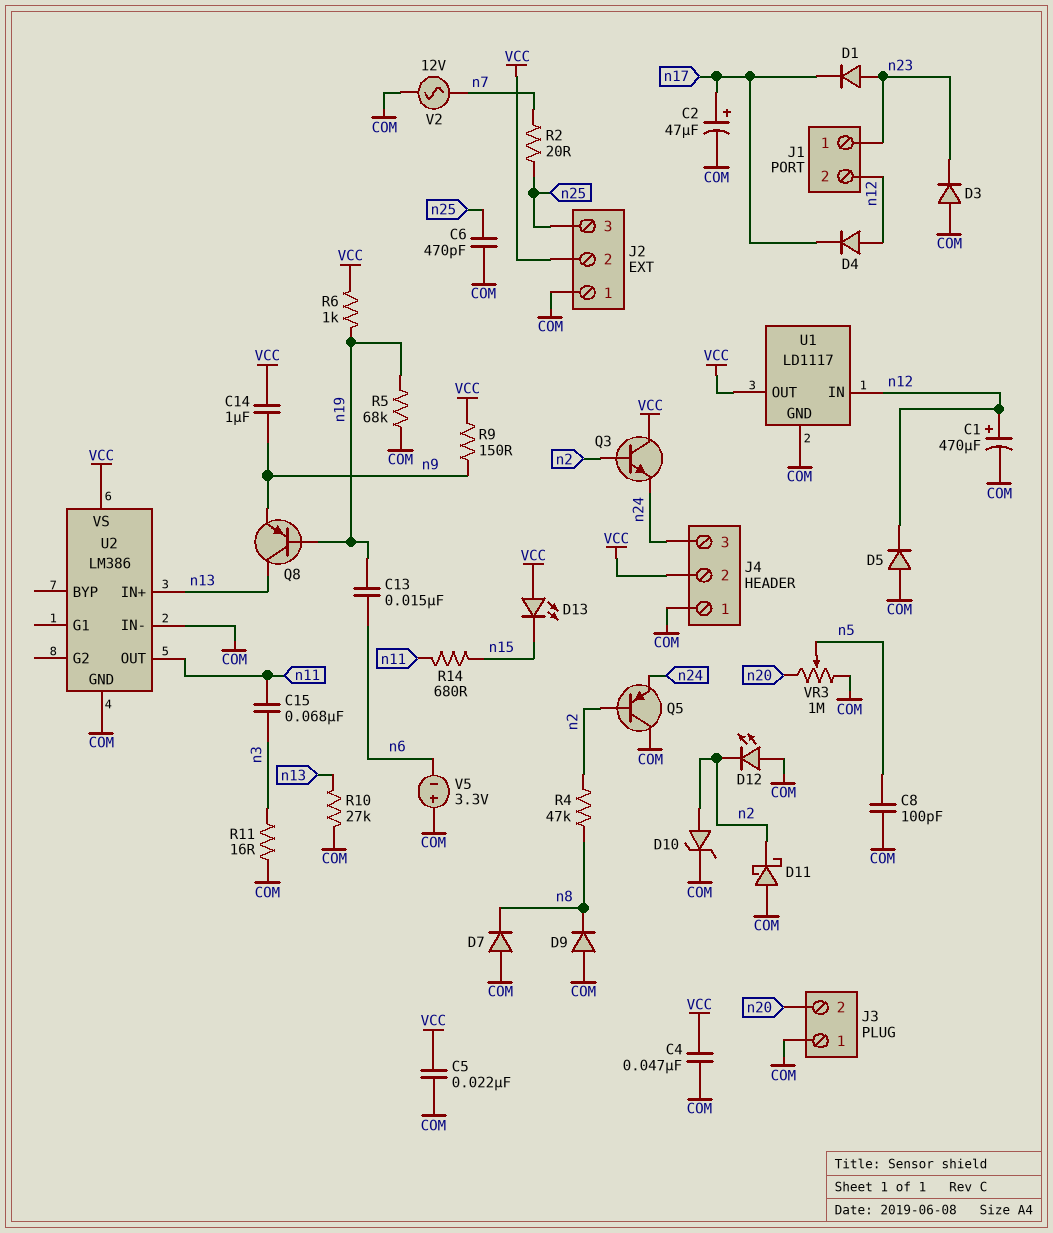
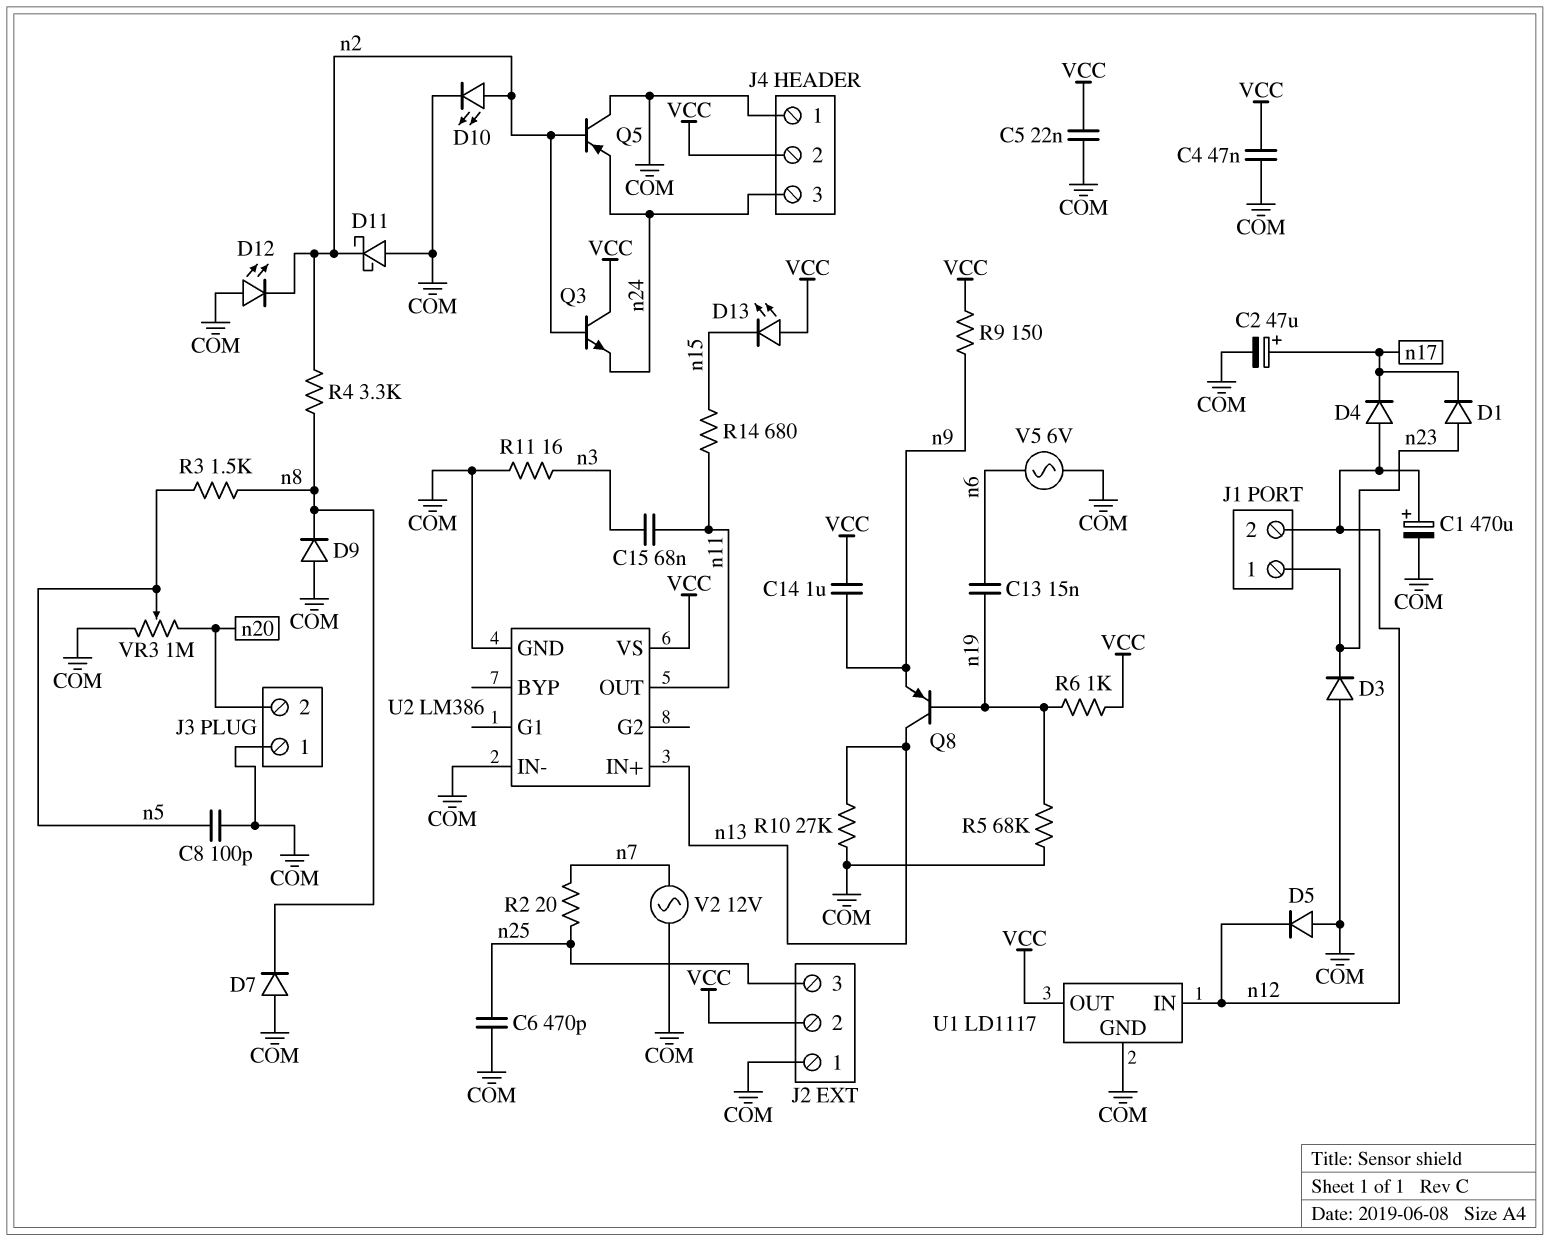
D10: zener (A n2, K COM) -> LED (A n2, K COM)
R3: none -> 1.5k (n5, n8)
R4: 47k (n2, n8) -> 3.3k (n2, n8)
V5: 3.3V (plus COM, minus n6) -> AC 6V (COM, n6)

